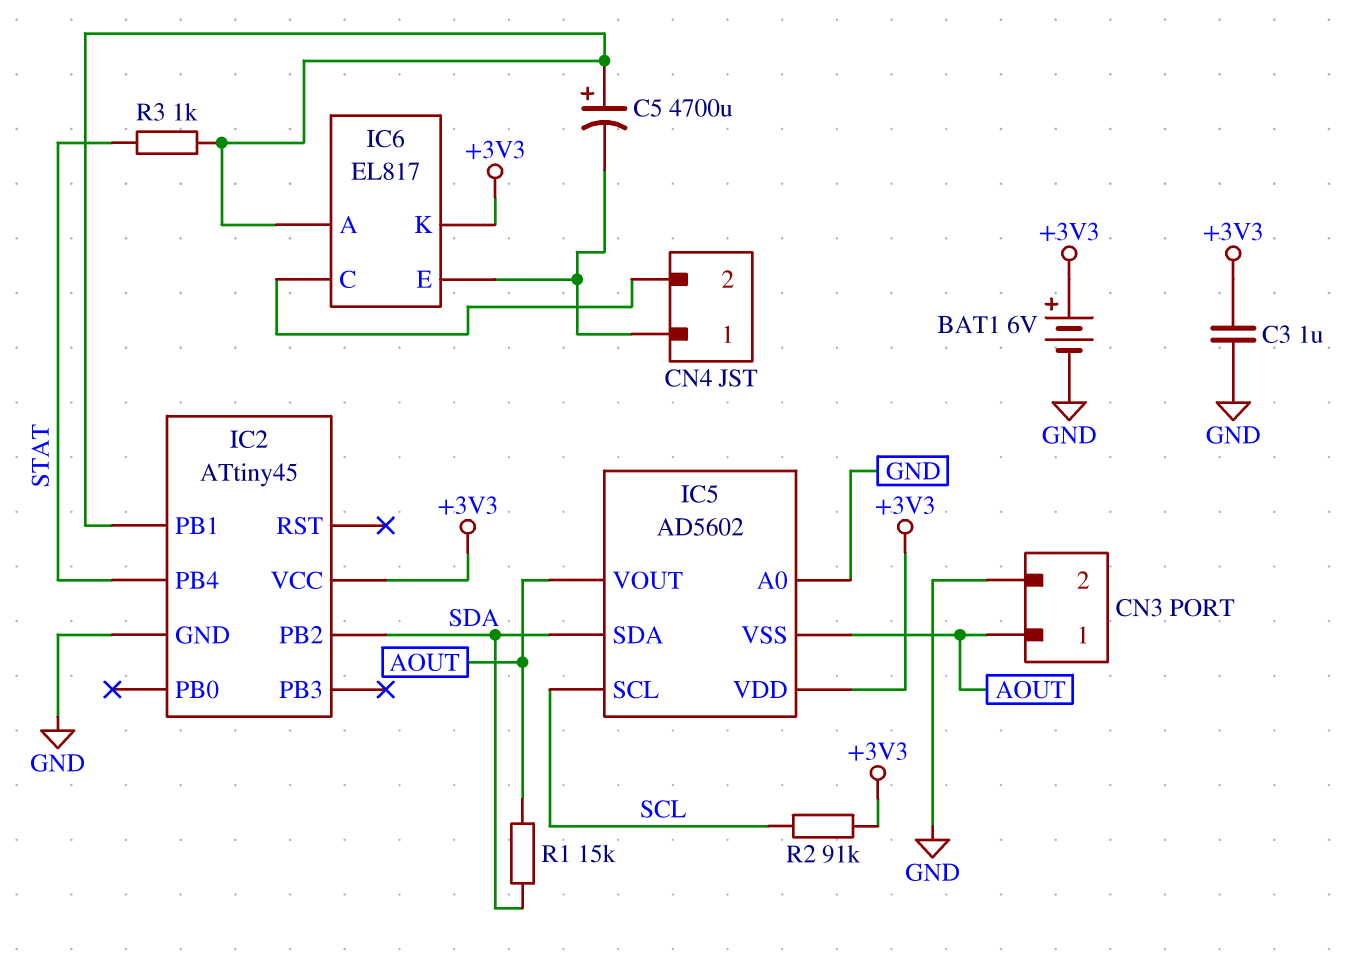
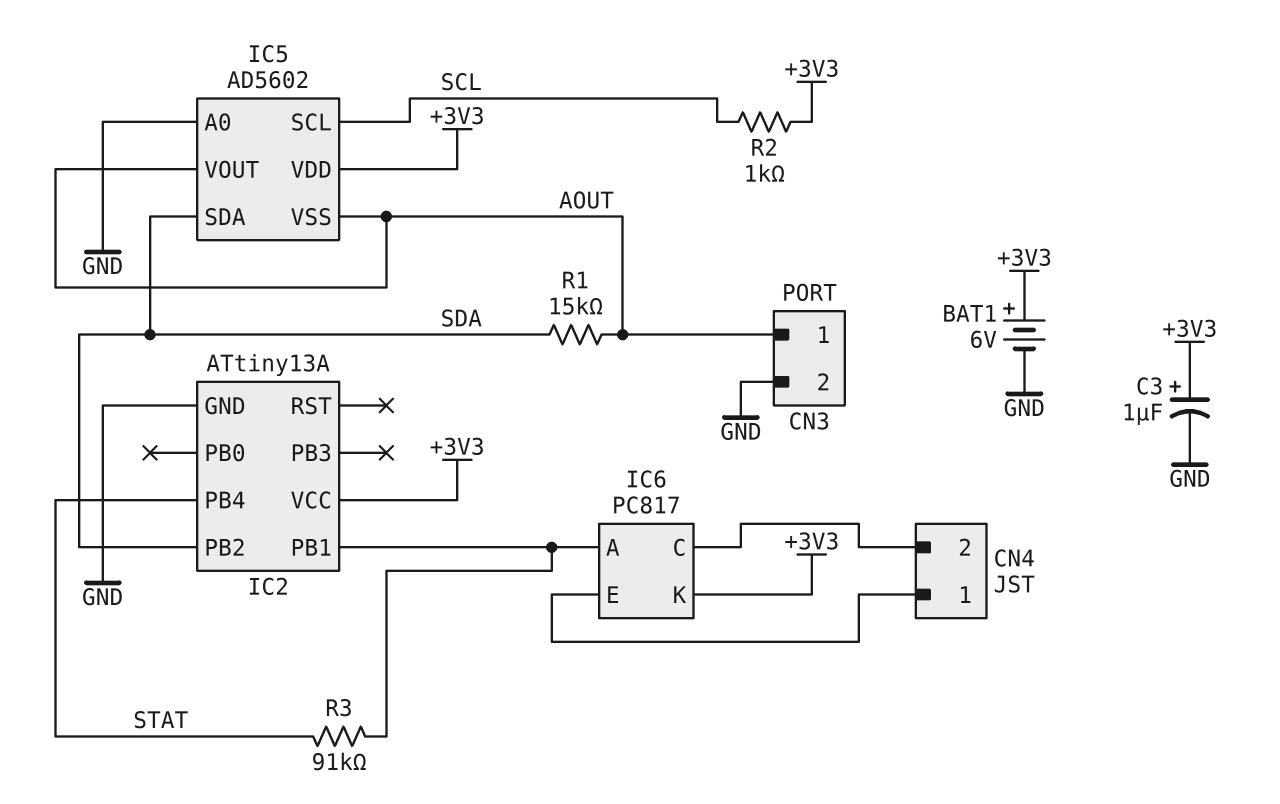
C3: 1uF (+3V3, GND) -> 1uF (plus +3V3, minus GND)
C5: 4700uF (plus IC2/PB1, minus CN4/1) -> none
IC2: ATtiny45 -> ATtiny13A
IC6: EL817 -> PC817
R2: 91k (+3V3, SCL) -> 1k (+3V3, SCL)
R3: 1k (IC2/PB1, STAT) -> 91k (IC2/PB1, STAT)

